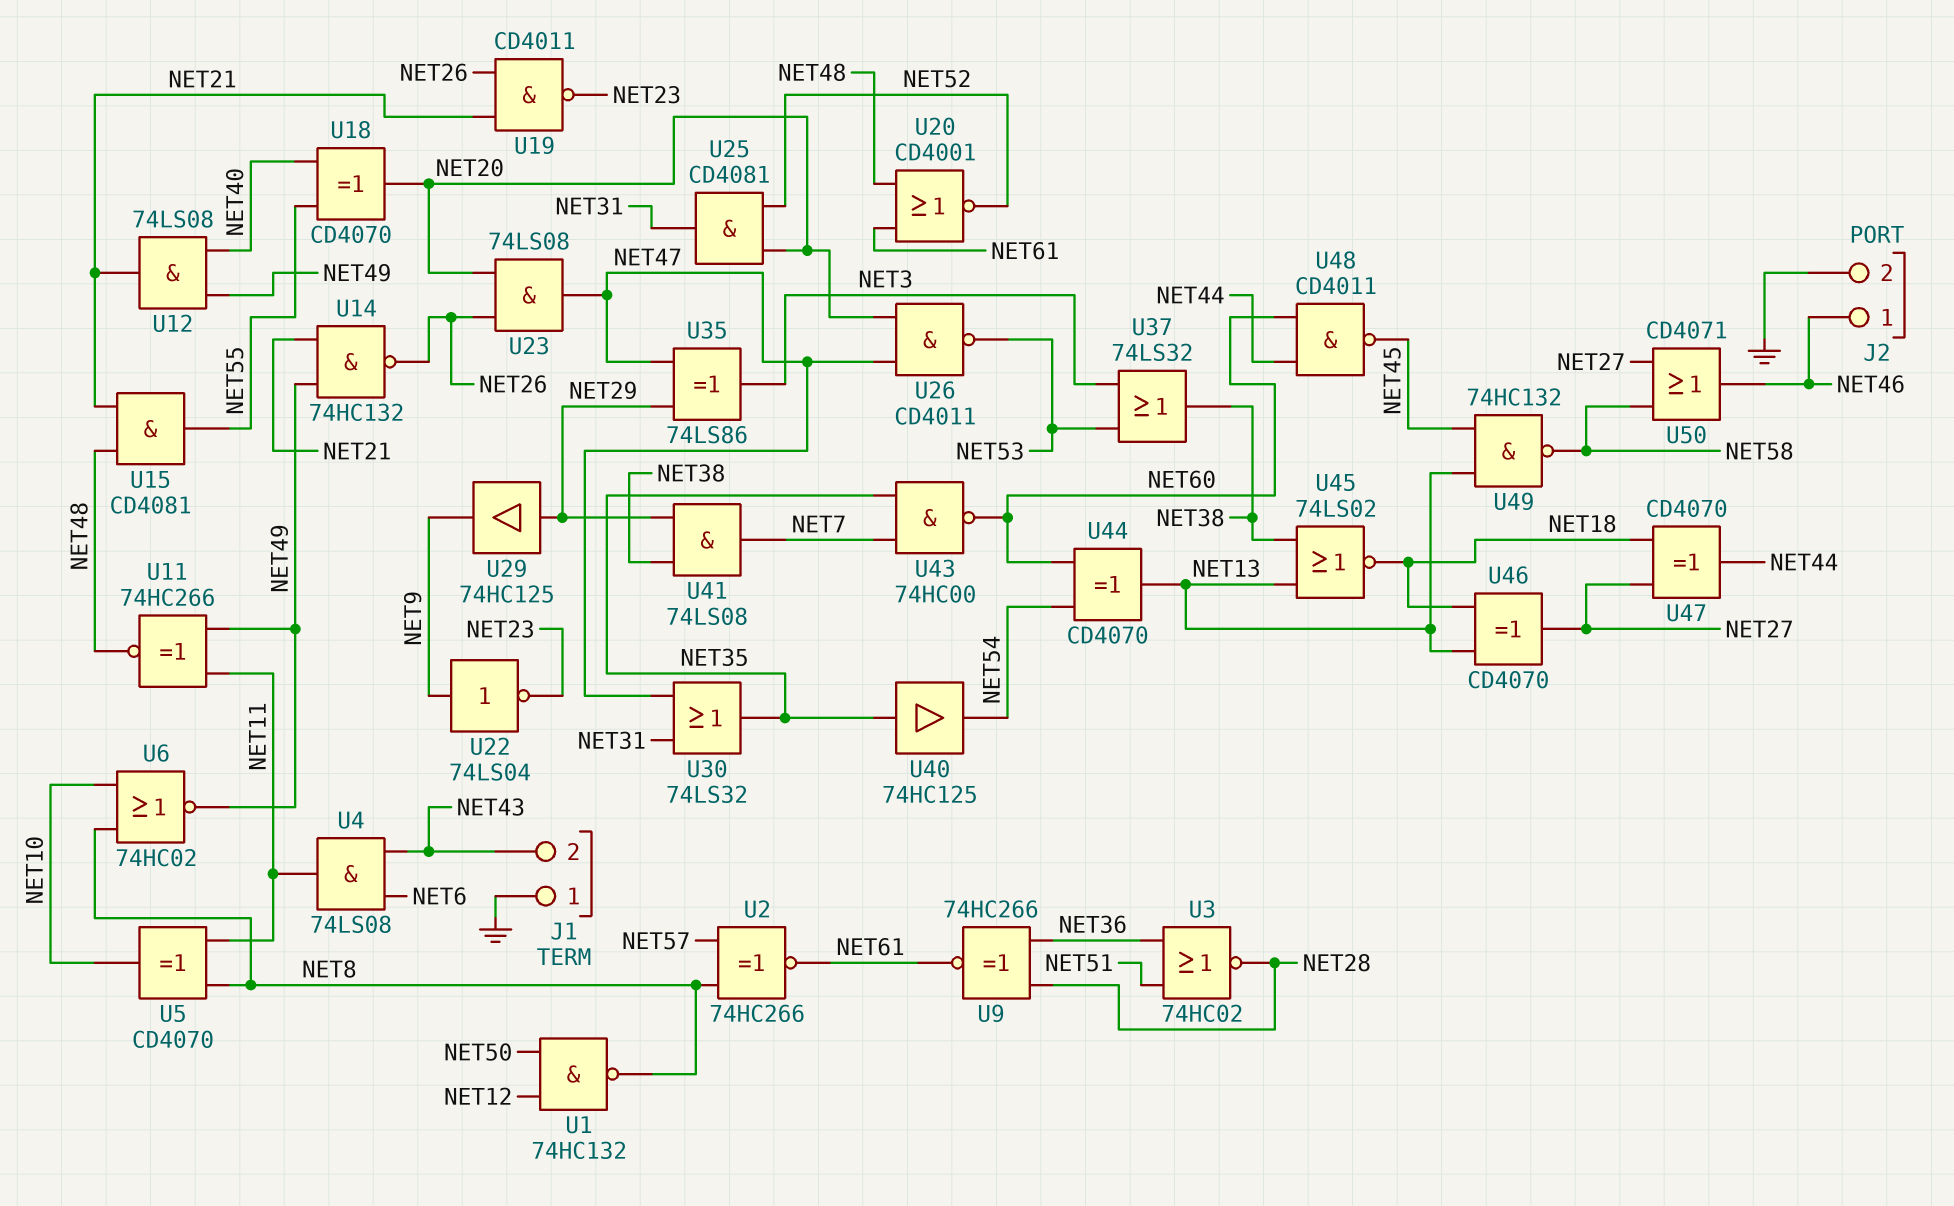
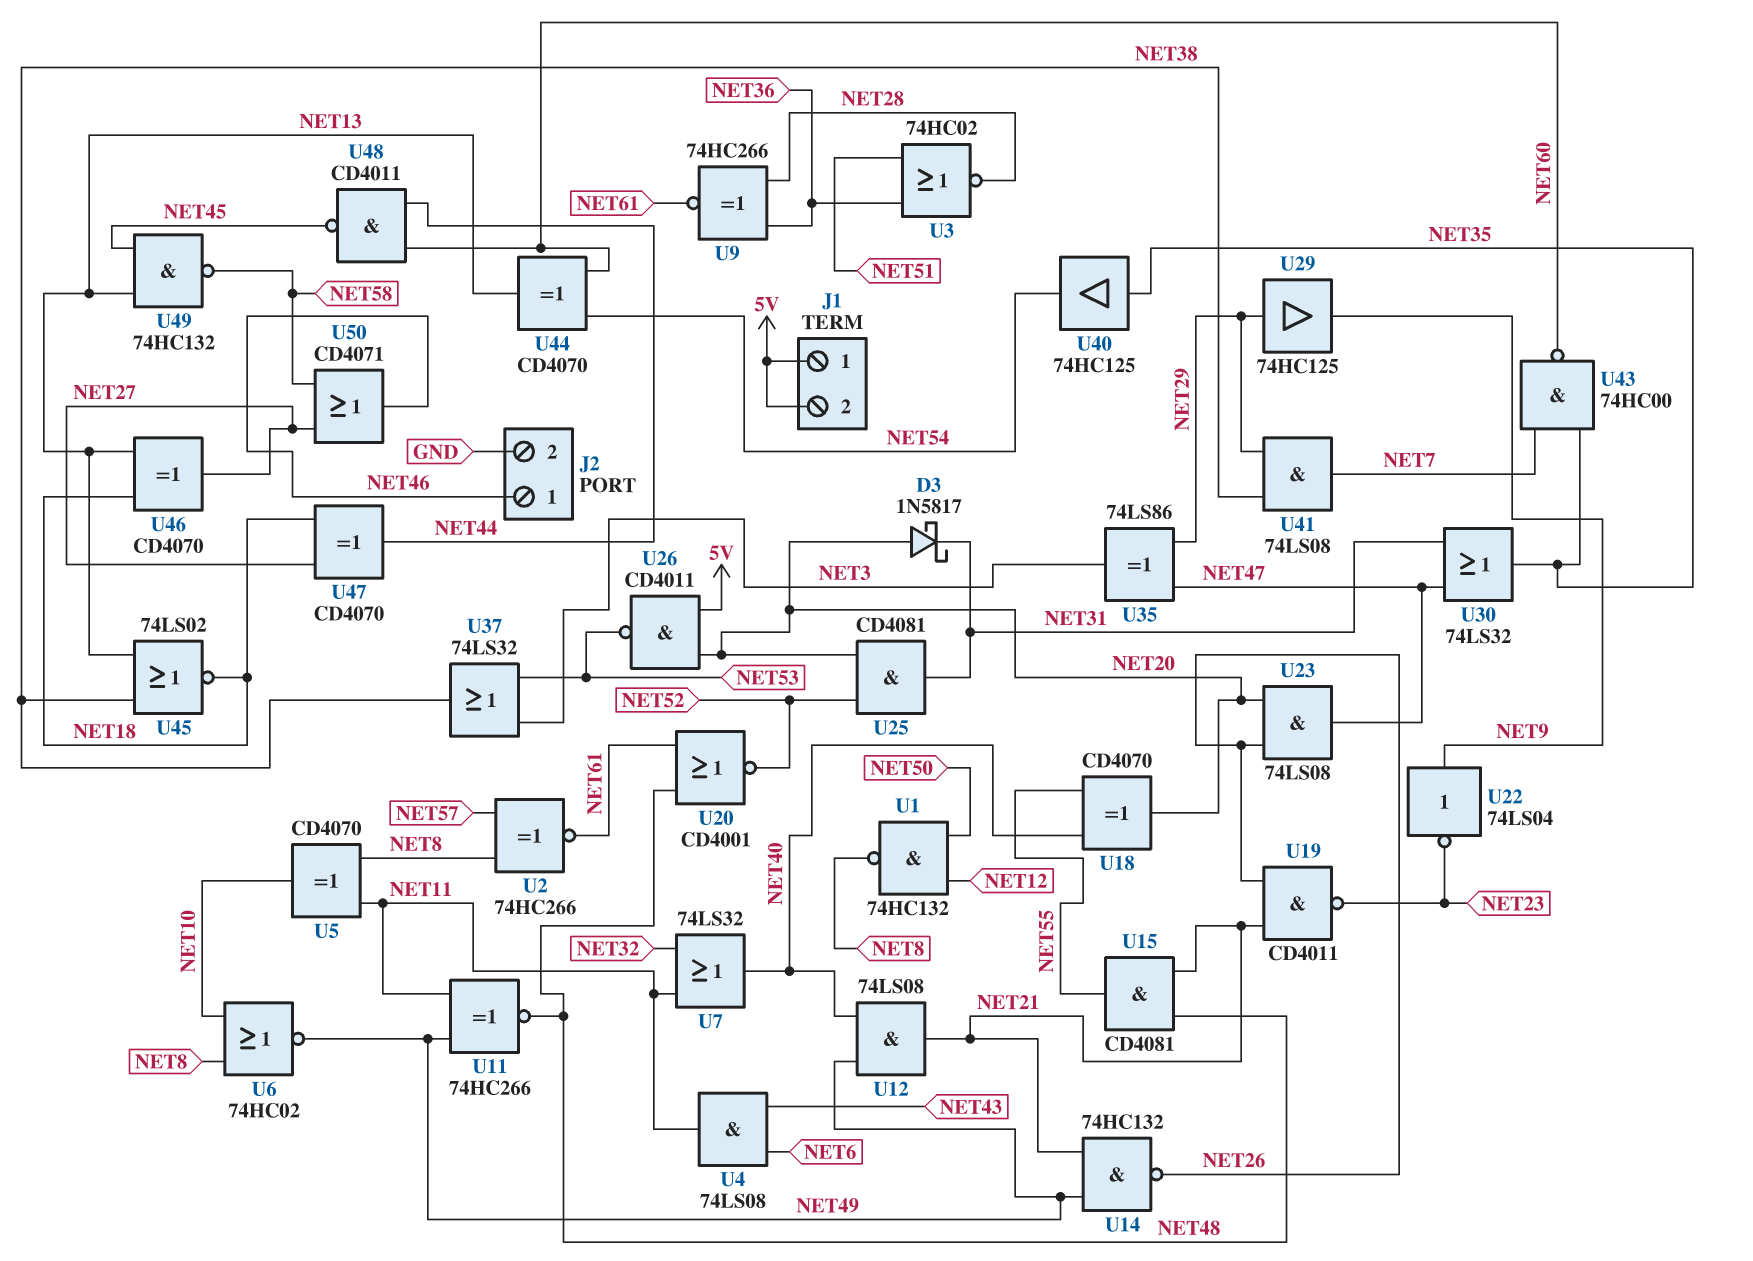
D3: none -> schottky 1N5817 (A NET20, K NET31)
J1 pin 1: GND -> 5V
J1 pin 2: NET43 -> 5V
U7: none -> OR 74LS32 (in NET11, in NET32, out NET40)
U26: NAND CD4011 (in NET20, in NET47, out NET53) -> NAND CD4011 (in 5V, in NET20, out NET53)

